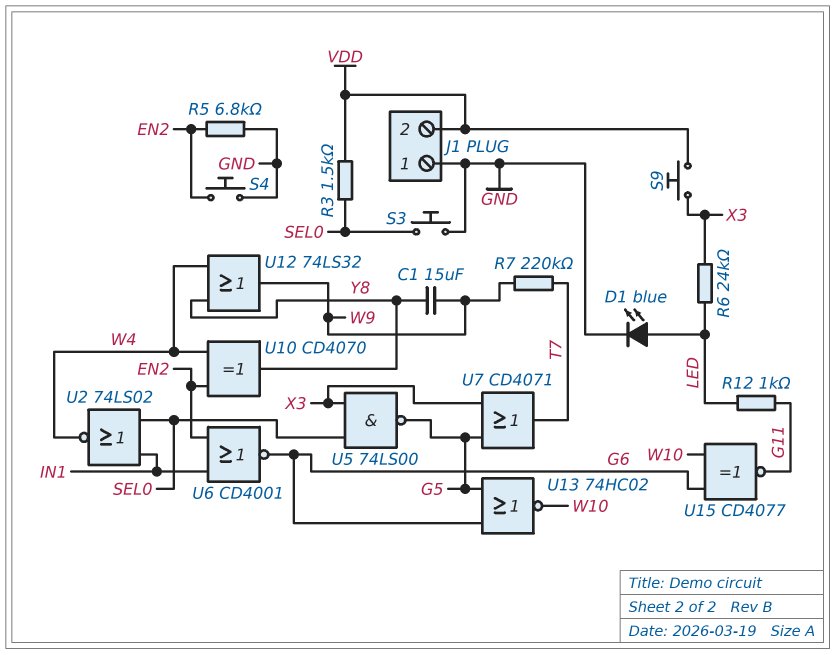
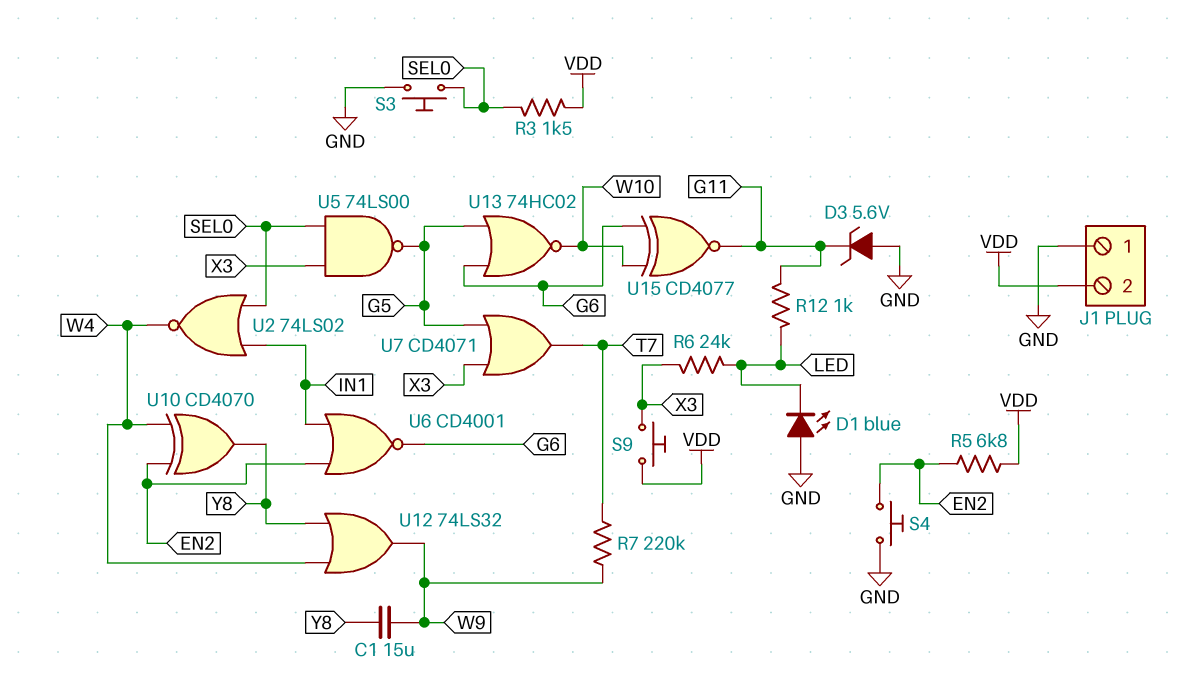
D1: LED blue (A LED, K GND) -> LED blue (A GND, K LED)
D3: none -> zener 5.6V (A GND, K G11)
R5: 6.8k (EN2, GND) -> 6.8k (EN2, VDD)

